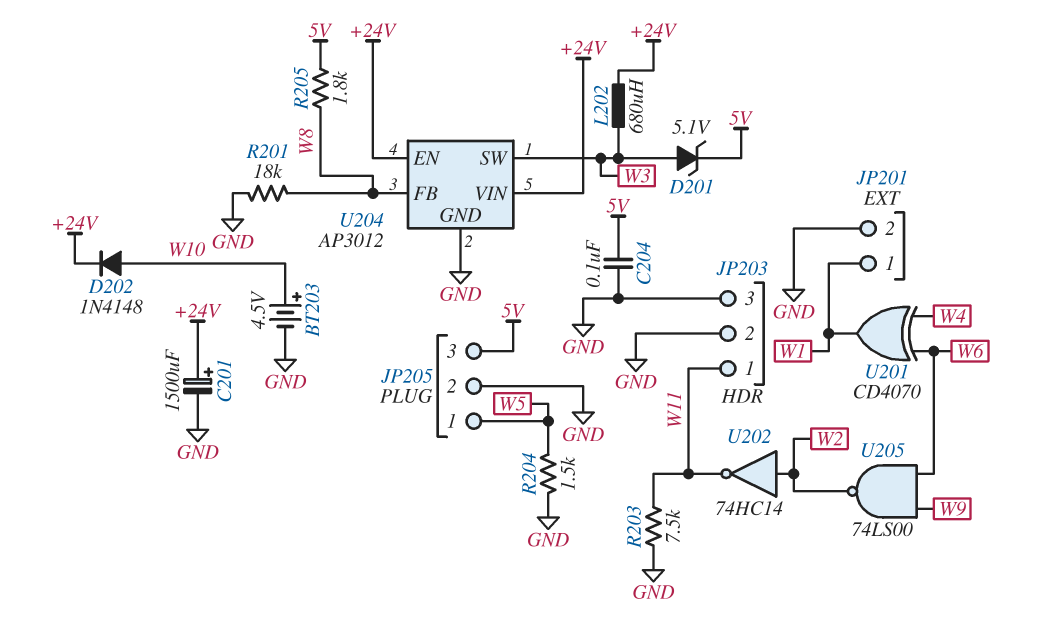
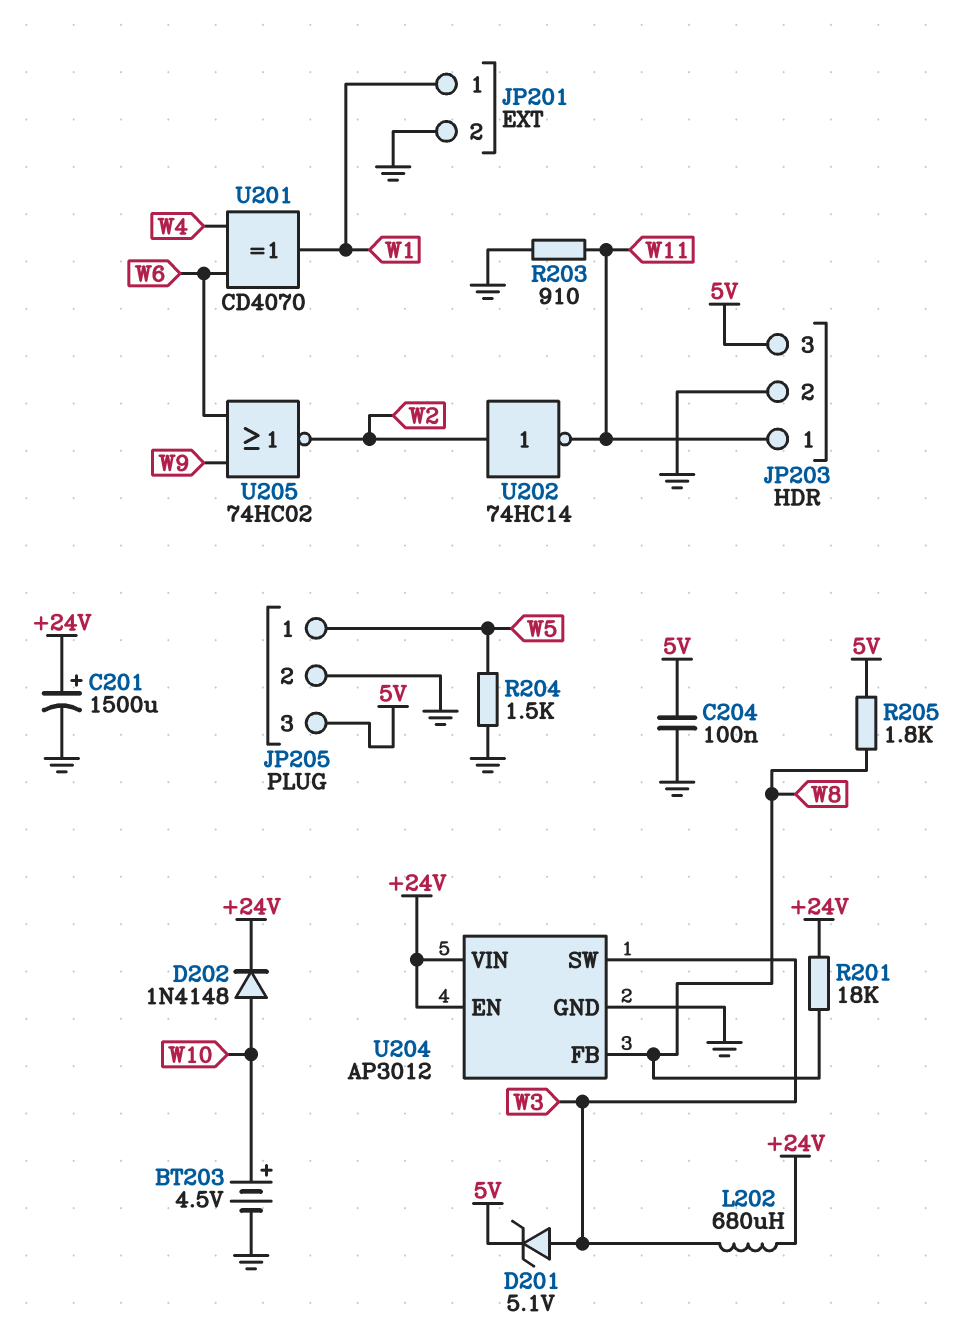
JP203 pin 3: GND -> 5V
R201: 18k (GND, W8) -> 18k (+24V, W8)
R203: 7.5k (GND, W11) -> 910 (GND, W11)
U205: NAND 74LS00 (in W6, in W9, out W2) -> NOR 74HC02 (in W6, in W9, out W2)

